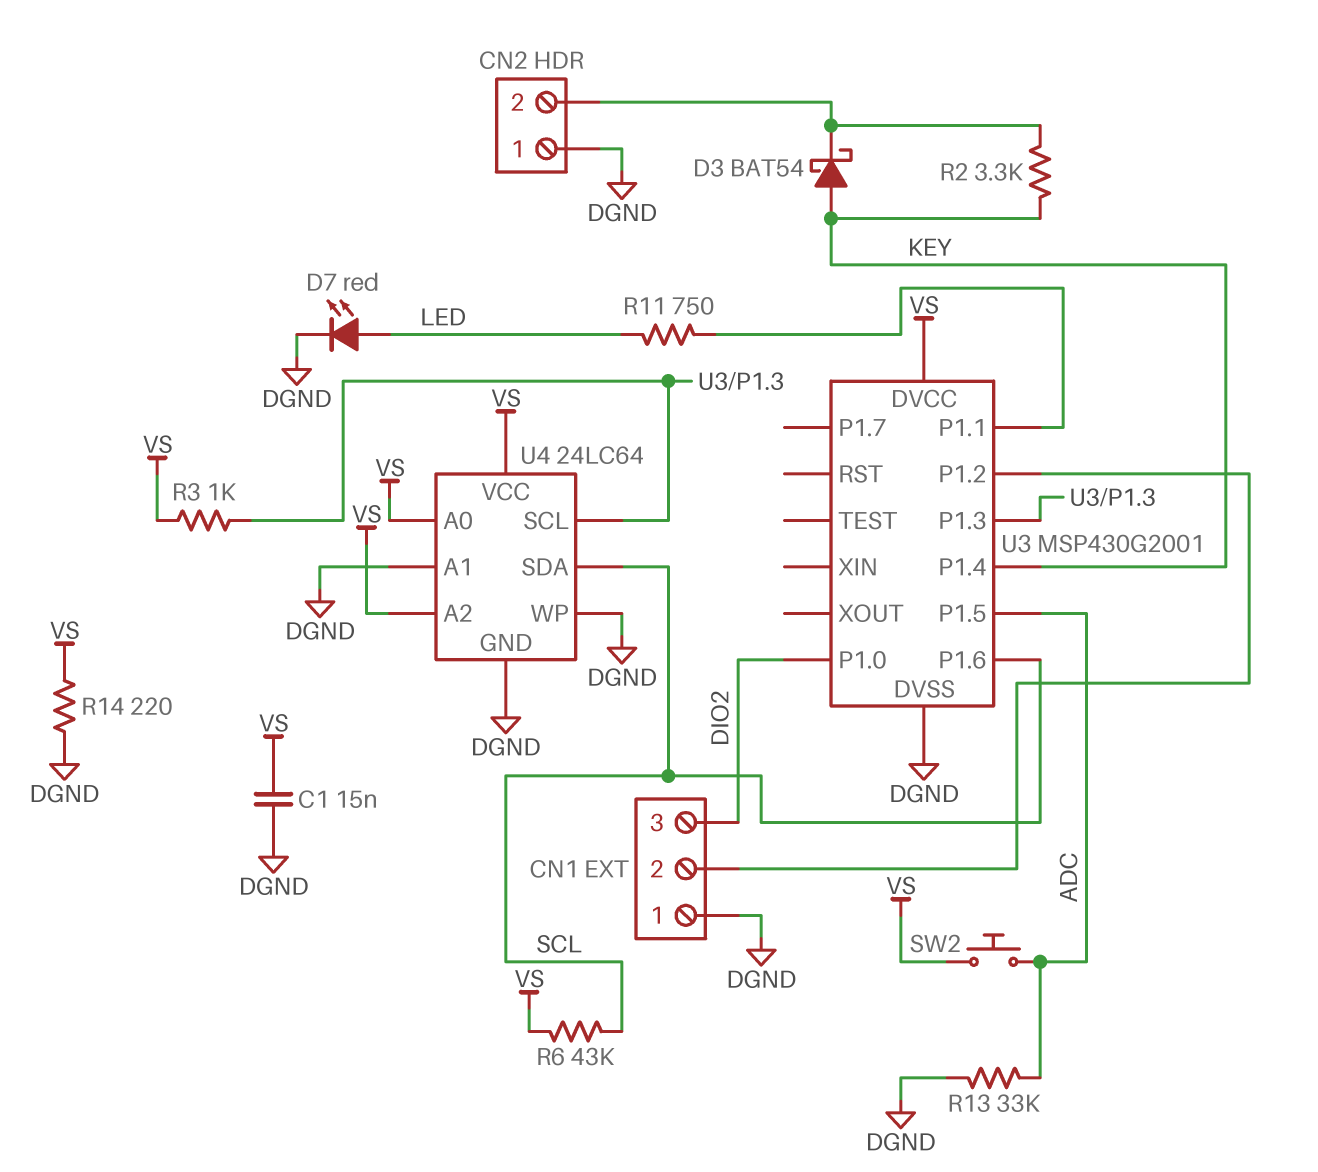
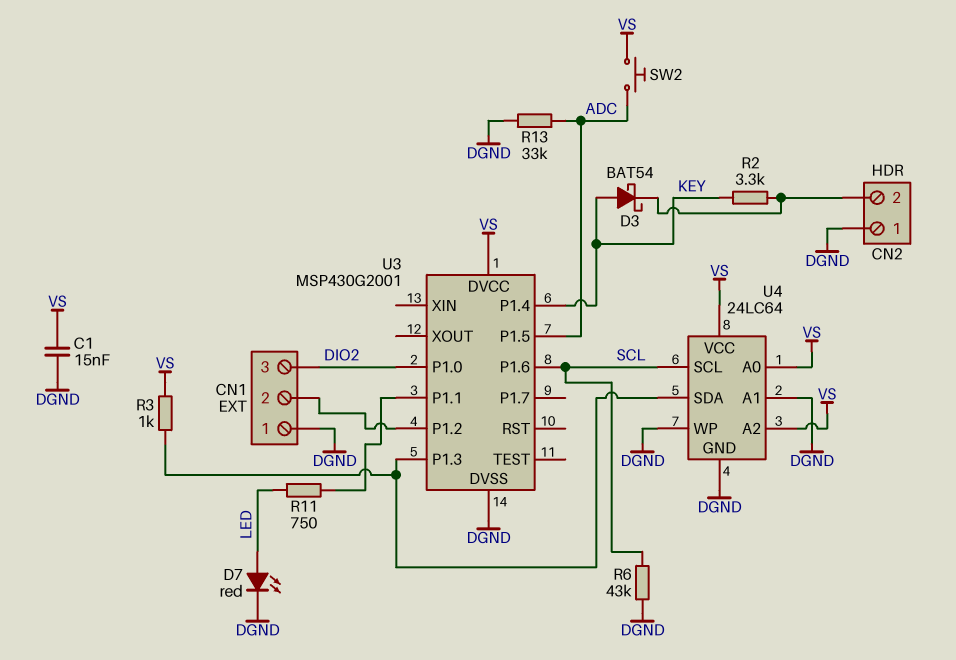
R6: 43k (SCL, VS) -> 43k (DGND, SCL)
R14: 220 (DGND, VS) -> none
U4 pin SCL: U3/P1.3 -> SCL
U4 pin SDA: SCL -> U3/P1.3

